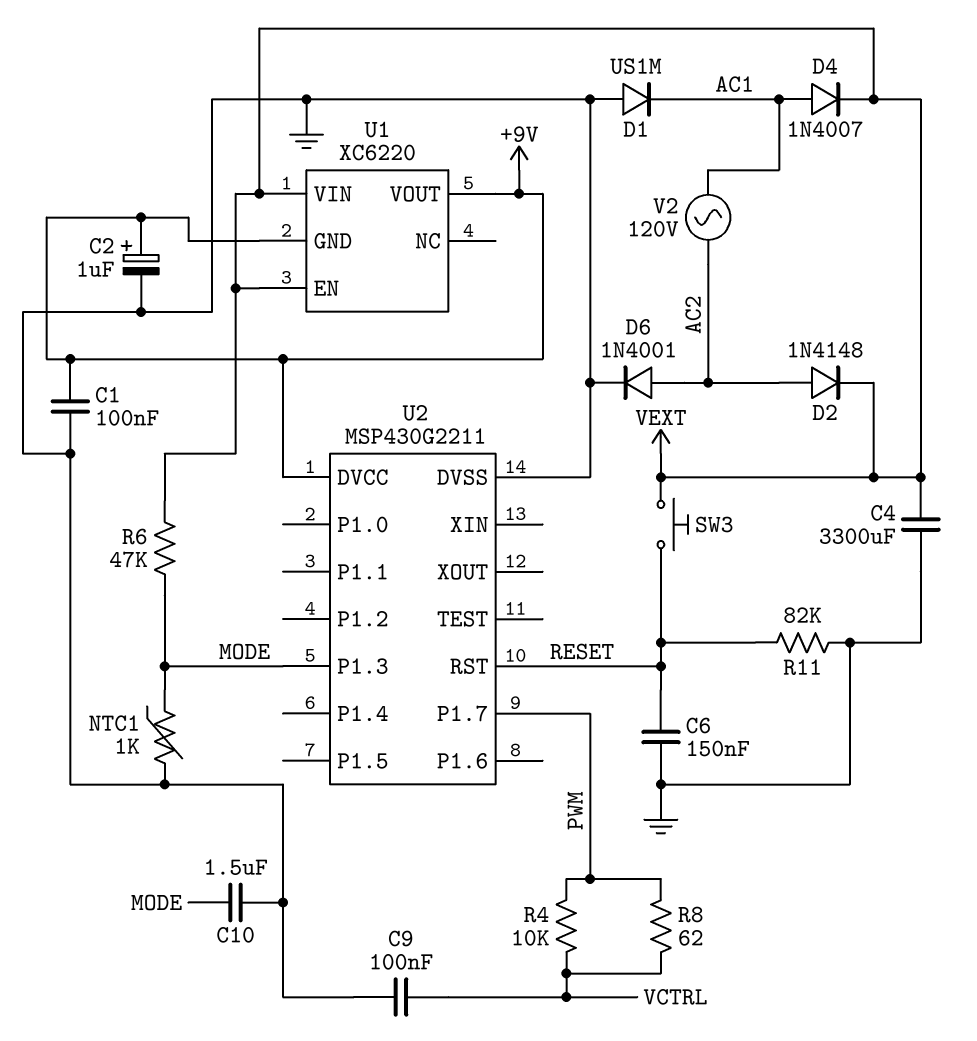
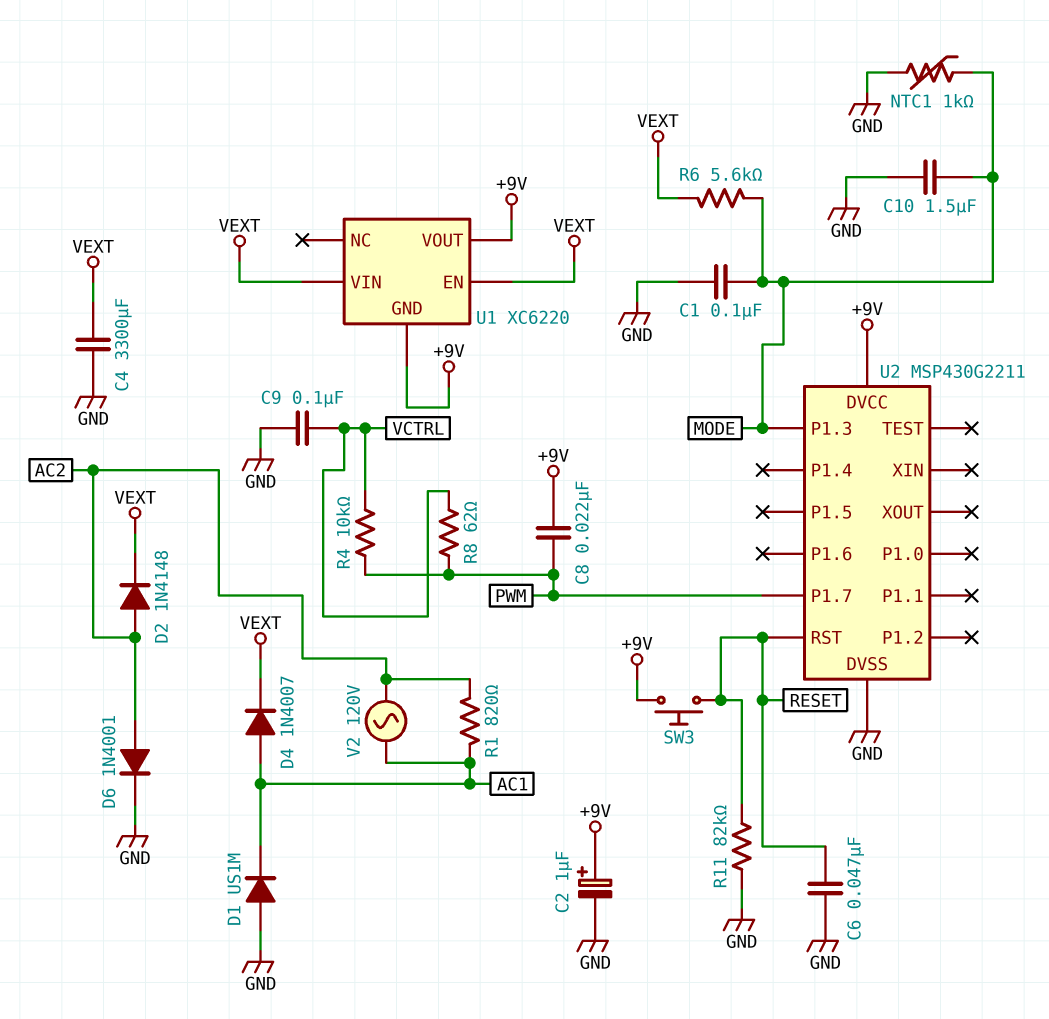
C1: 100nF (+9V, GND) -> 100nF (GND, MODE)
C6: 150nF (GND, RESET) -> 47nF (GND, RESET)
C8: none -> 22nF (+9V, PWM)
R1: none -> 820 (AC1, AC2)
R6: 47k (MODE, VEXT) -> 5.6k (MODE, VEXT)
SW3: button (RESET, VEXT) -> button (+9V, RESET)

